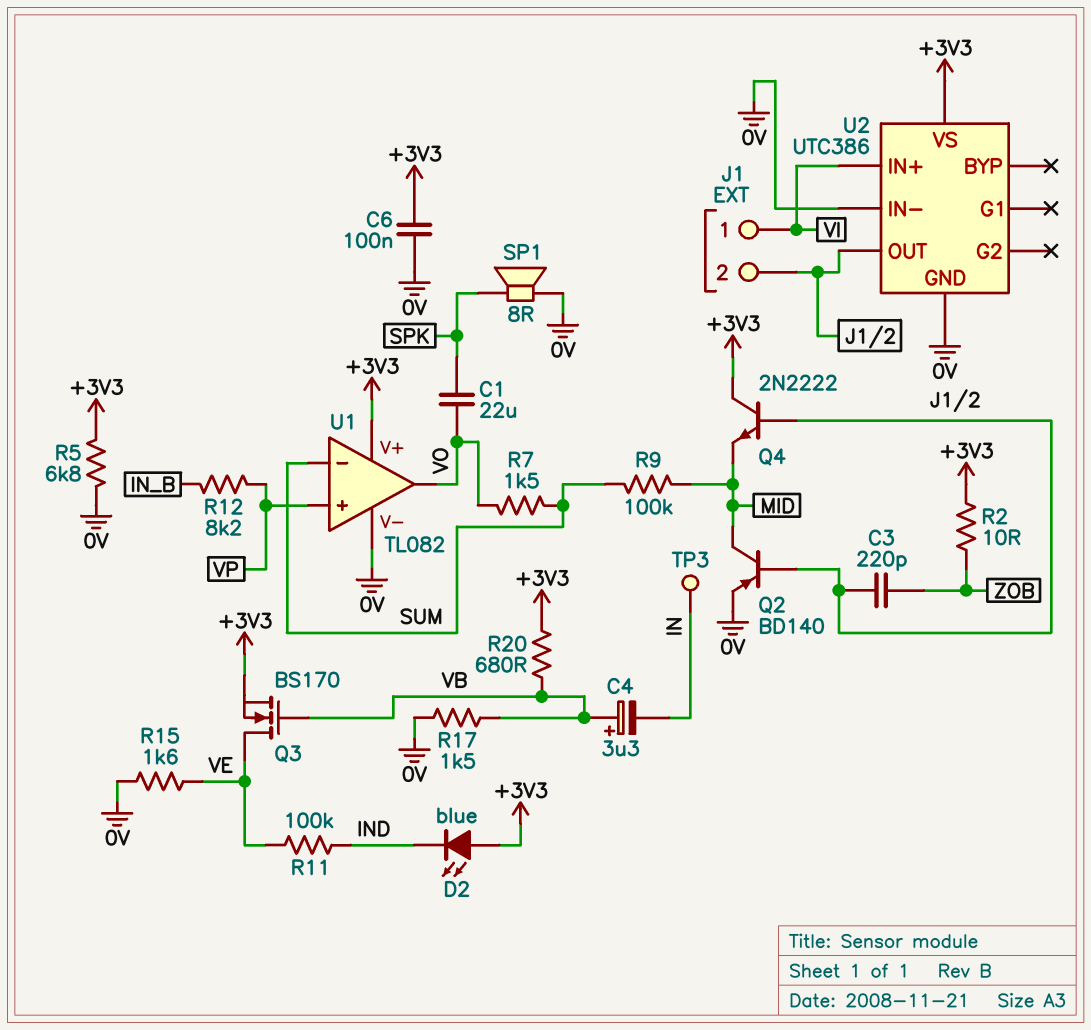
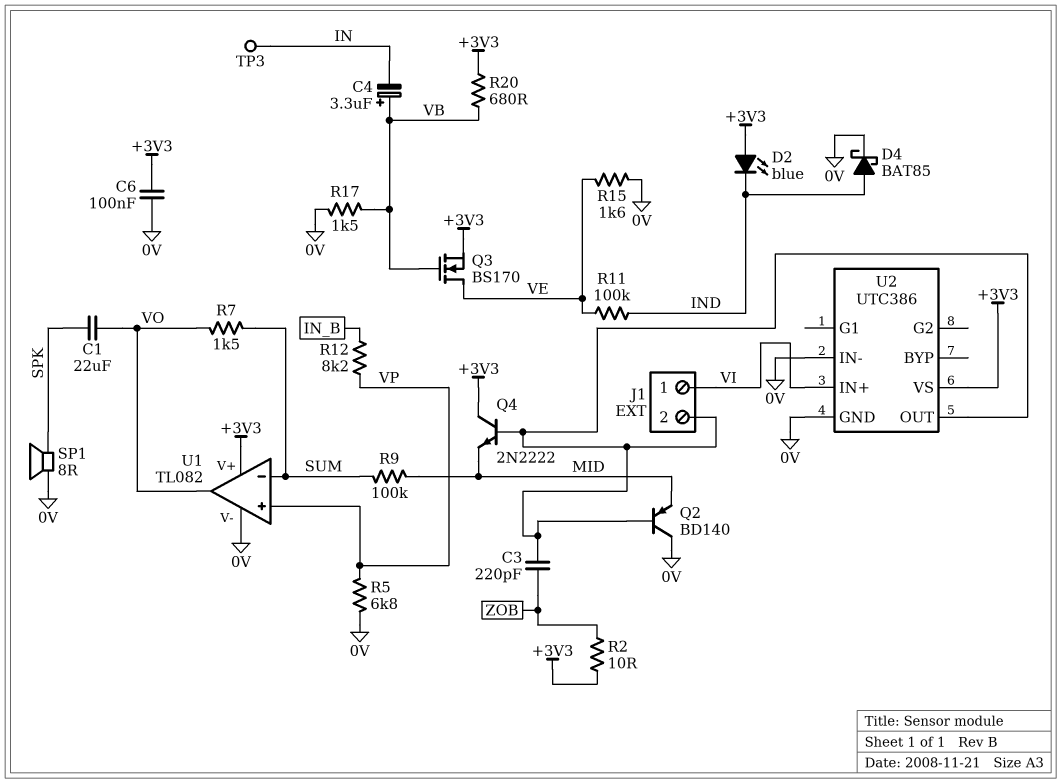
D4: none -> schottky BAT85 (A IND, K 0V)
Q2: PNP BD140 (B J1/2, C MID, E 0V) -> PNP BD140 (B J1/2, C 0V, E MID)
R5: 6.8k (+3V3, 0V) -> 6.8k (0V, VP)

